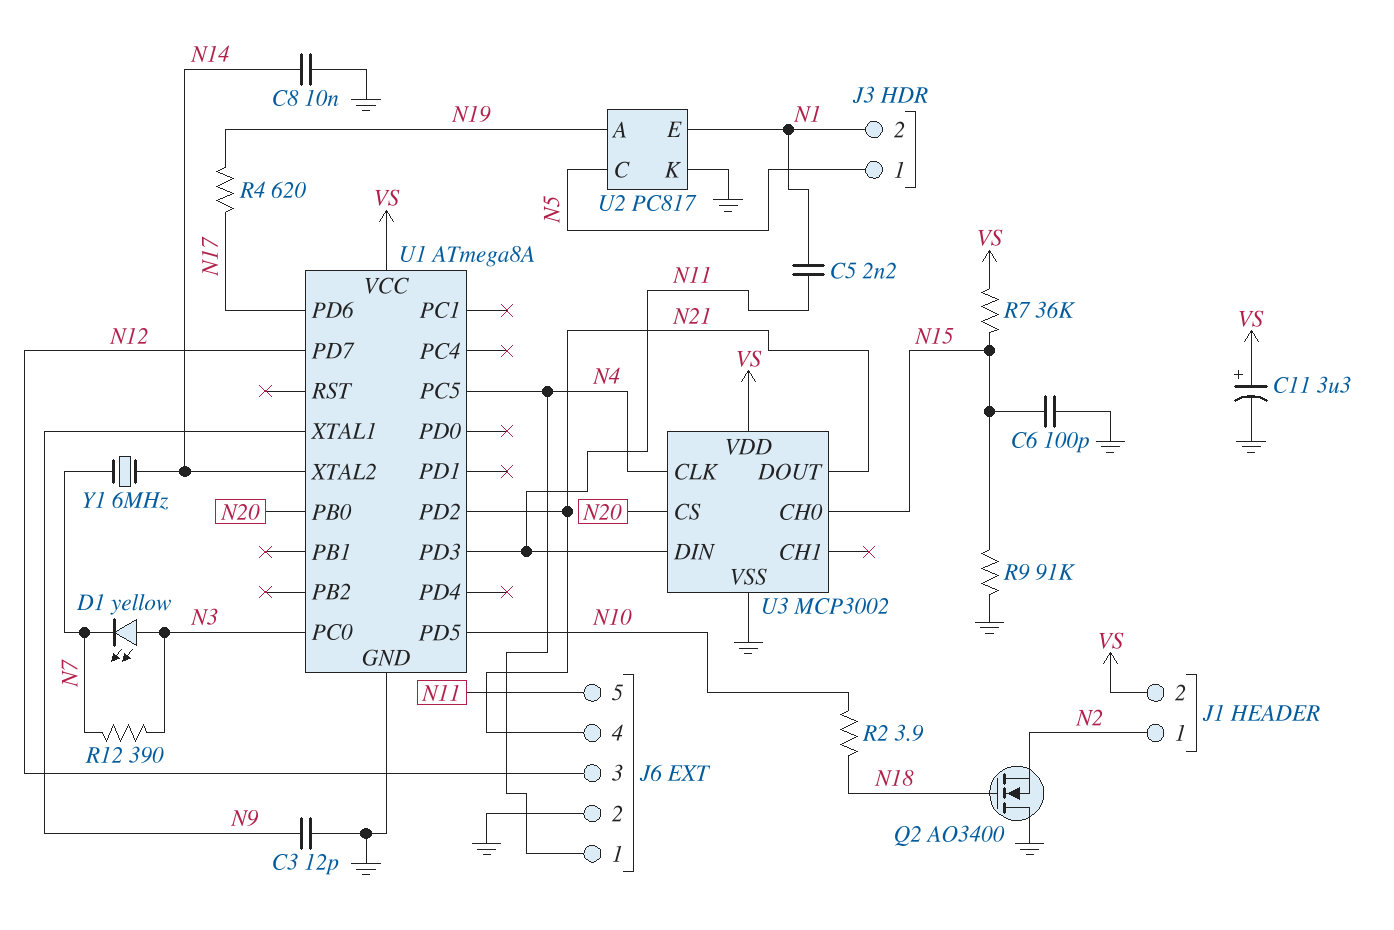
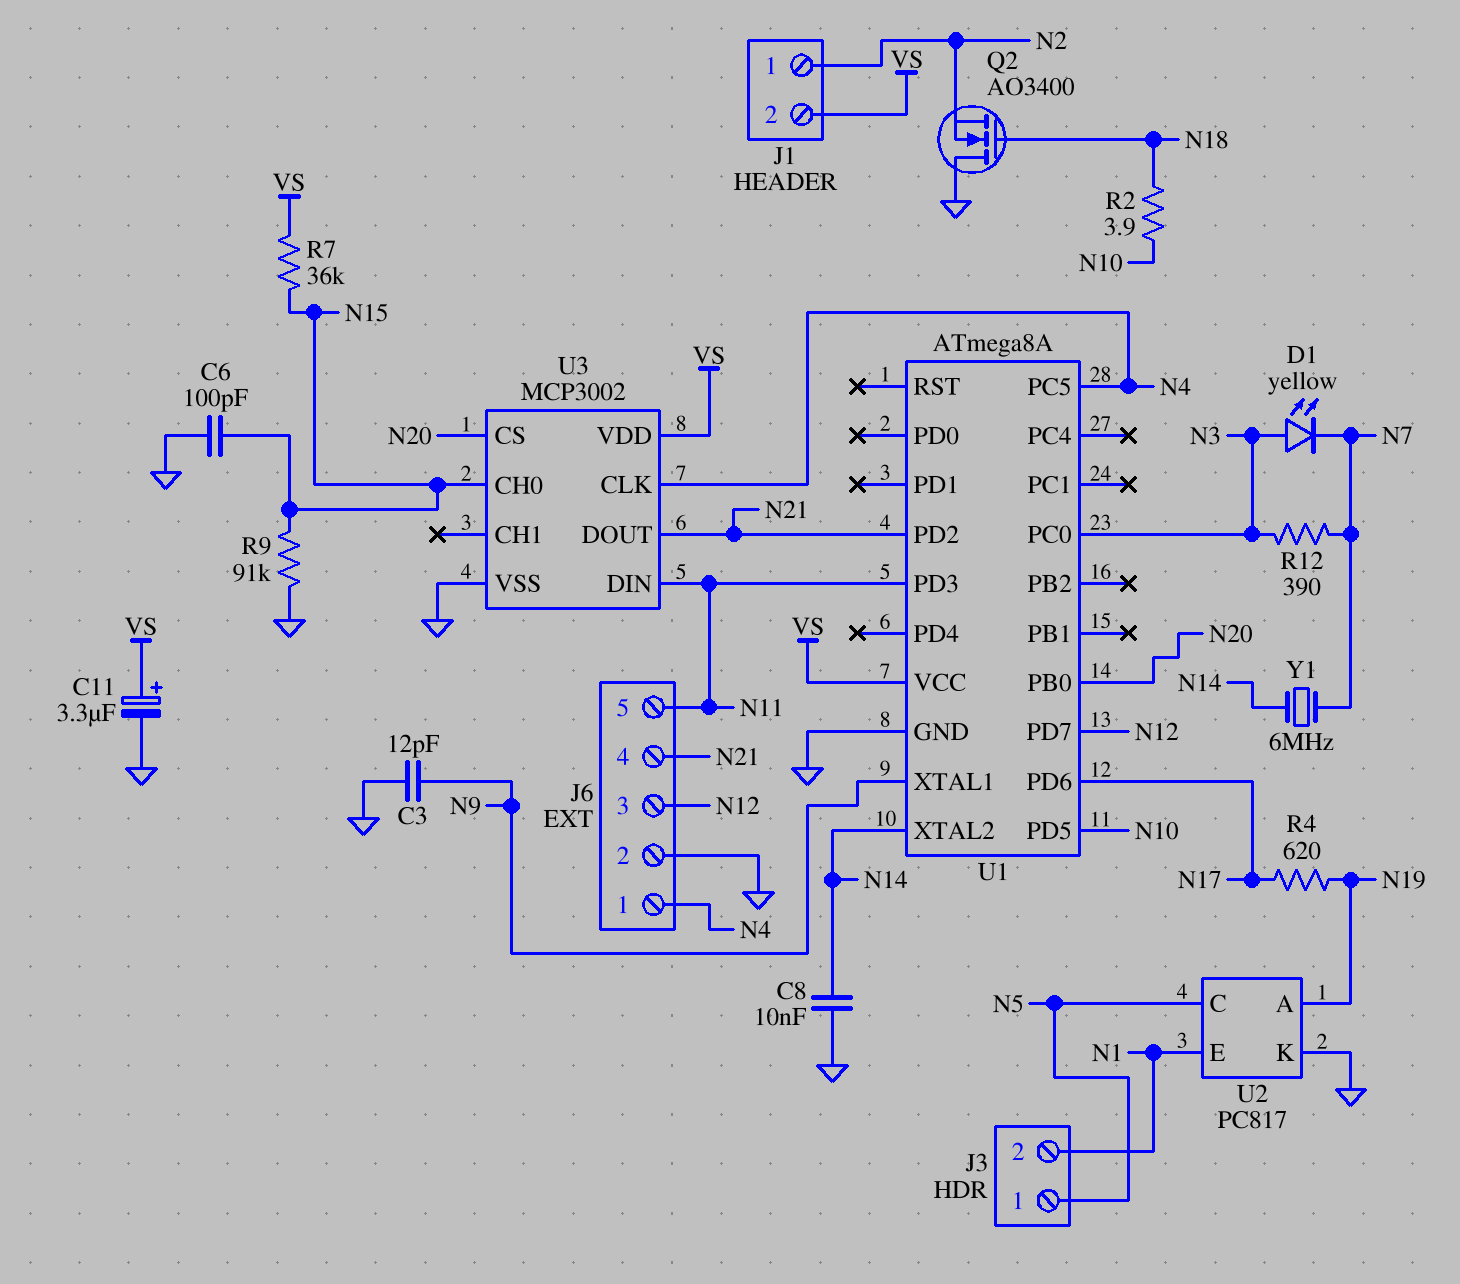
C5: 2.2nF (N1, N11) -> none

